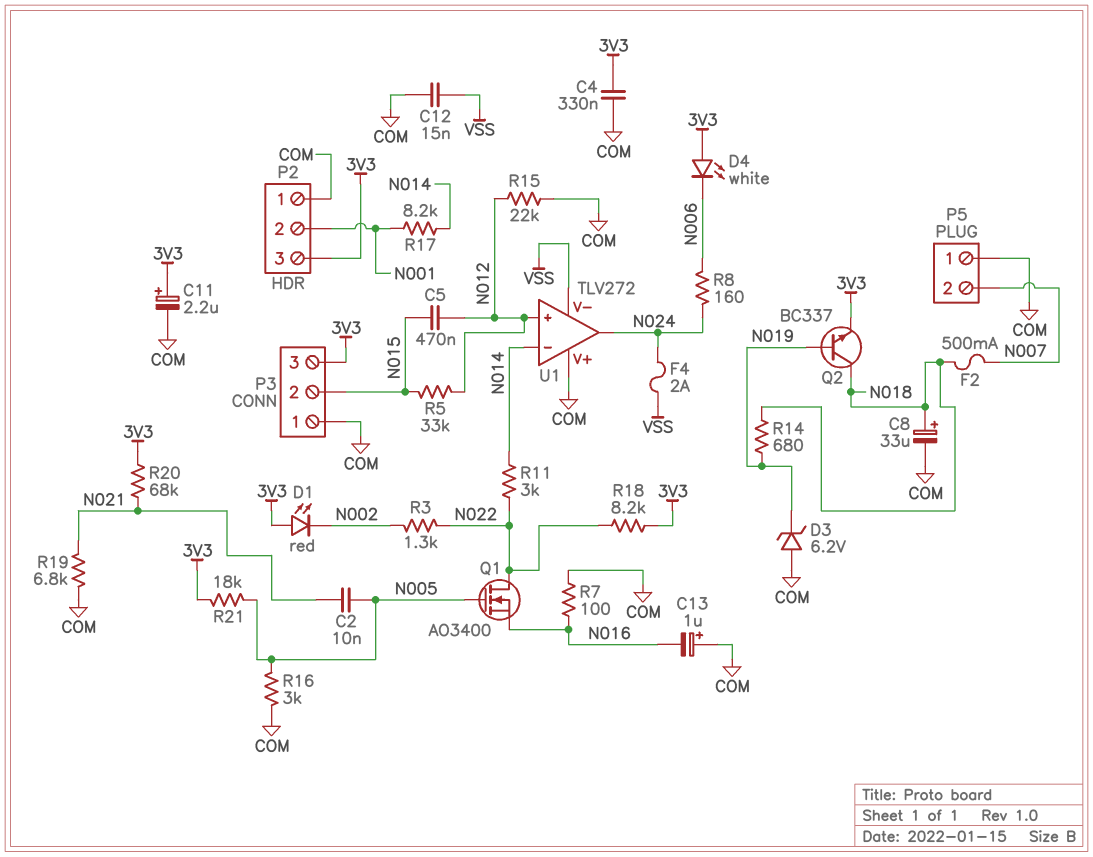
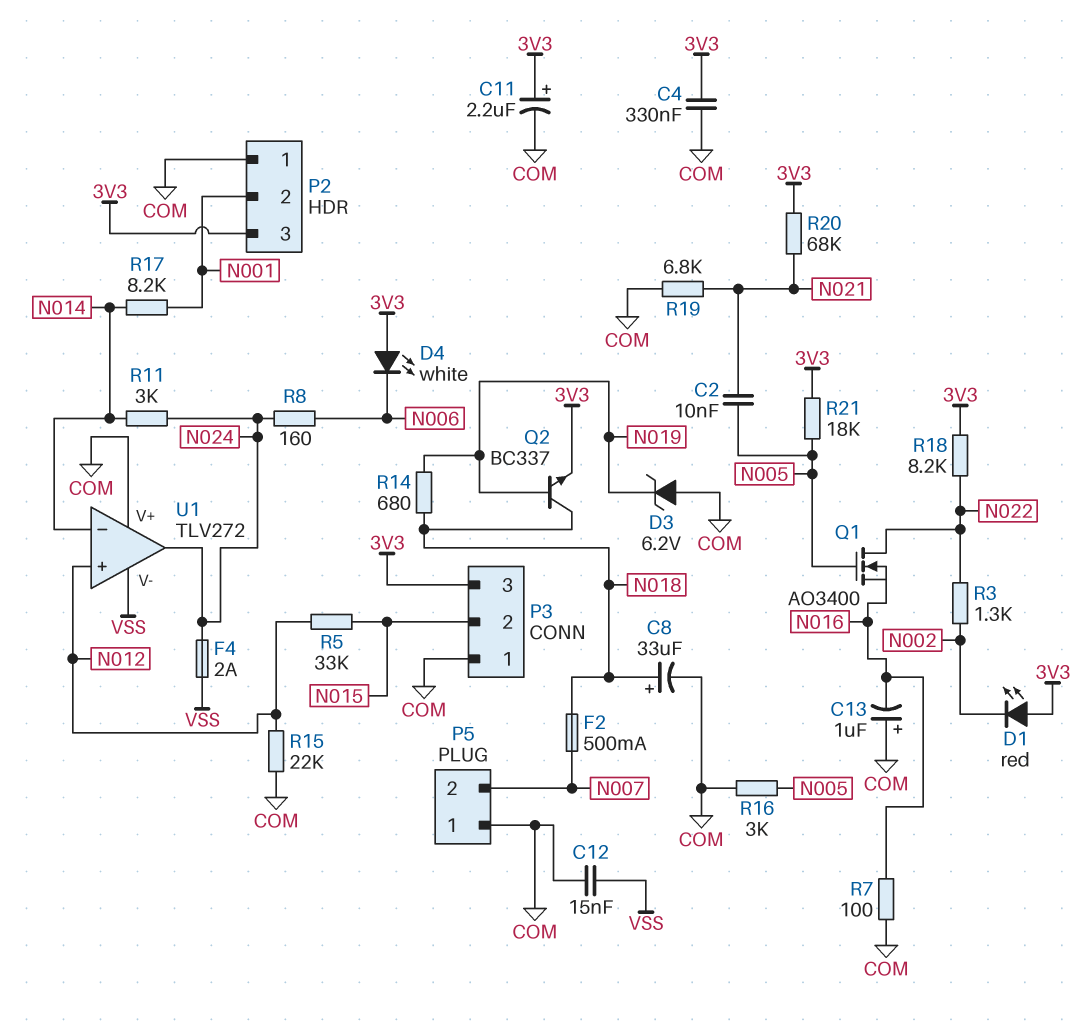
C5: 470nF (N012, N015) -> none
R11: 3k (N014, N022) -> 3k (N014, N024)

